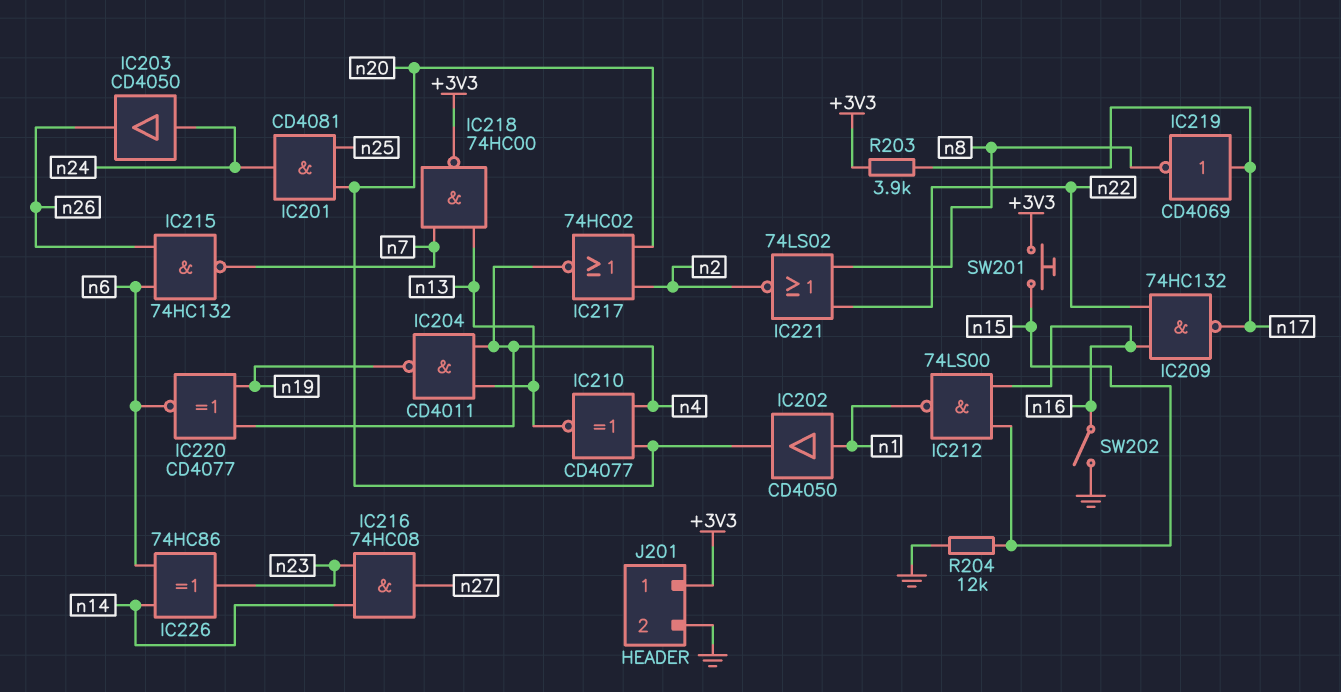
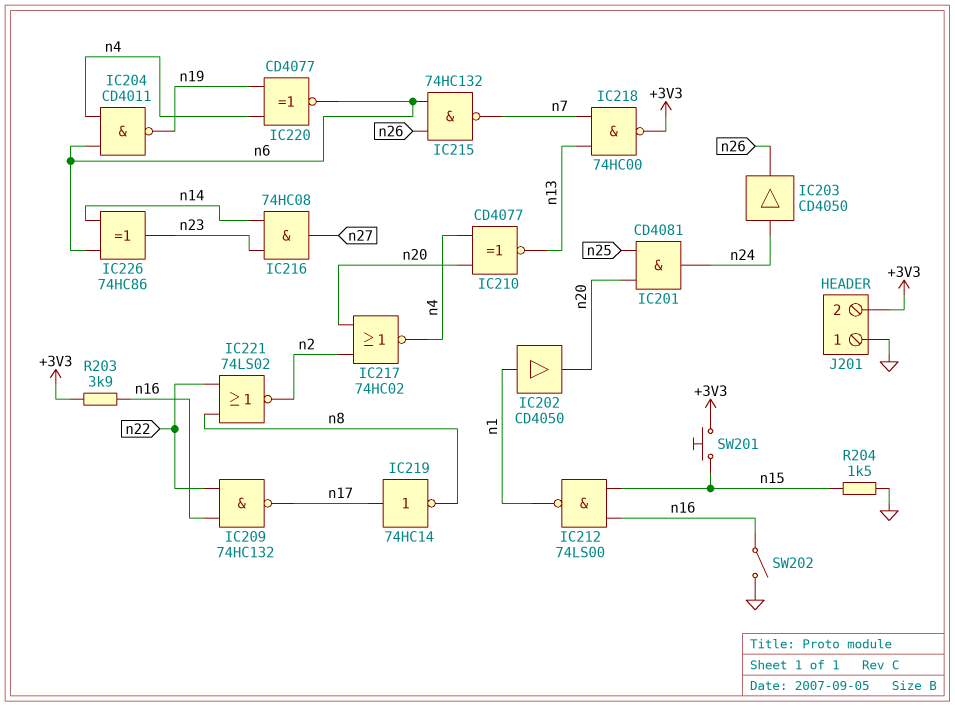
IC204: NAND CD4011 (in n4, in n13, out n19) -> NAND CD4011 (in n4, in n6, out n19)
IC219: NOT CD4069 (in n17, out n8) -> NOT 74HC14 (in n17, out n8)
J201 pin 1: +3V3 -> GND
J201 pin 2: GND -> +3V3
R203: 3.9k (+3V3, n17) -> 3.9k (+3V3, n16)
R204: 12k (GND, n15) -> 1.5k (GND, n15)

